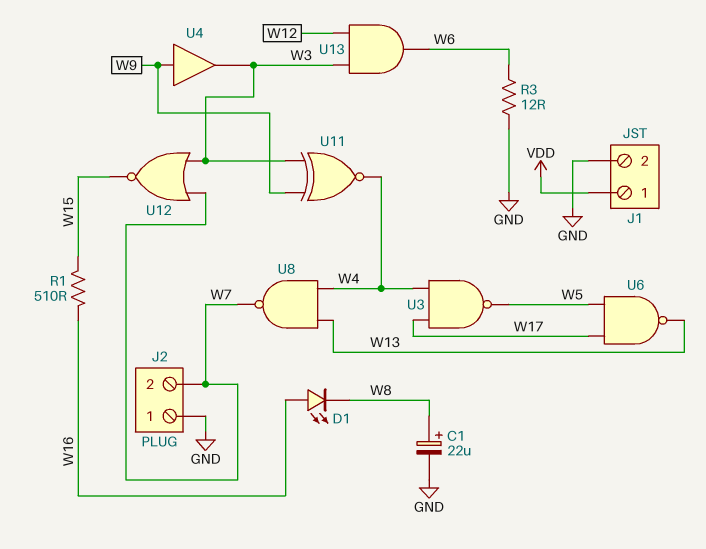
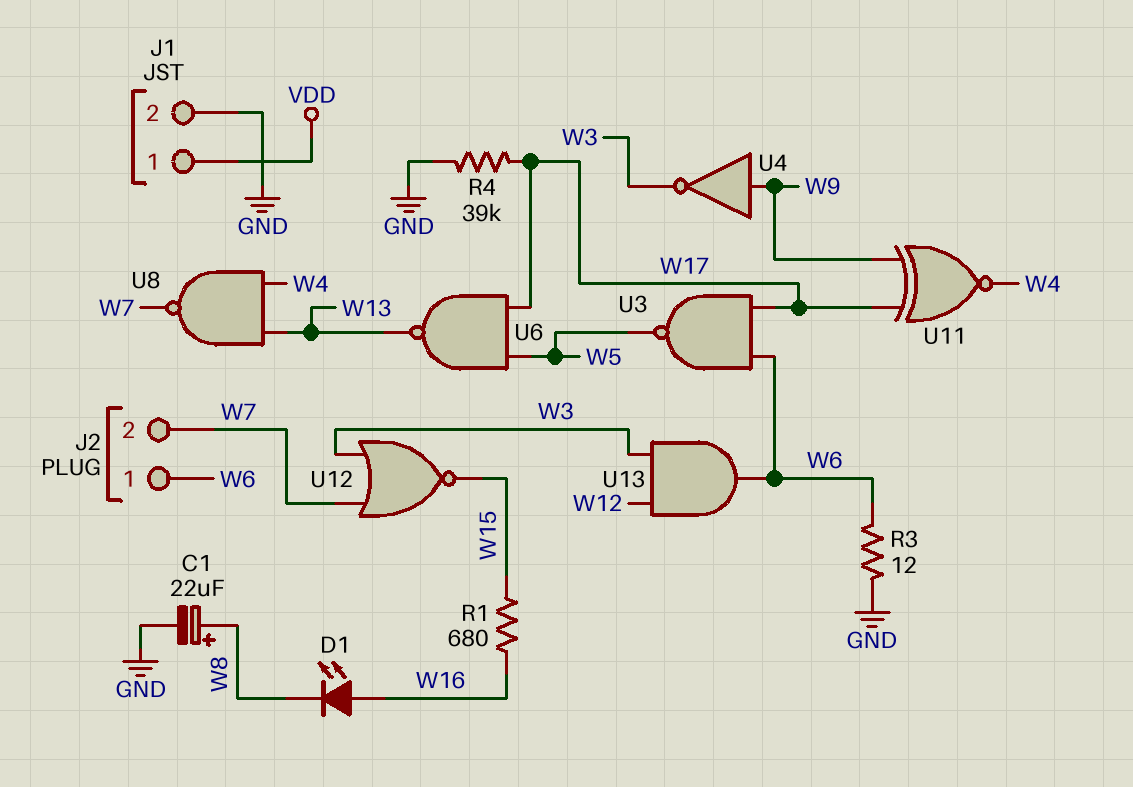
J2 pin 1: GND -> W6
R1: 510 (W15, W16) -> 680 (W15, W16)
R4: none -> 39k (GND, W17)
U3: NAND (in W4, in W17, out W5) -> NAND (in W6, in W17, out W5)
U4: buffer (in W9, out W3) -> NOT (in W9, out W3)
U11: XNOR (in W3, in W9, out W4) -> XNOR (in W9, in W17, out W4)

